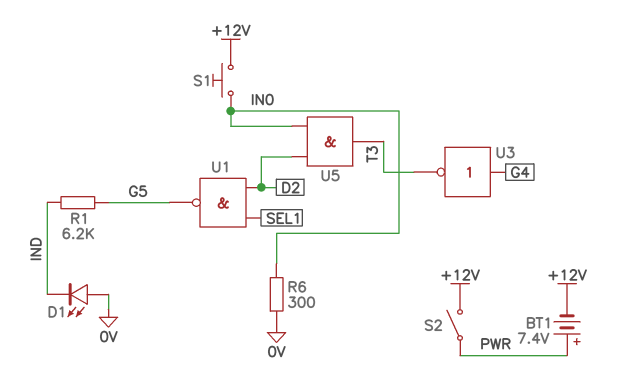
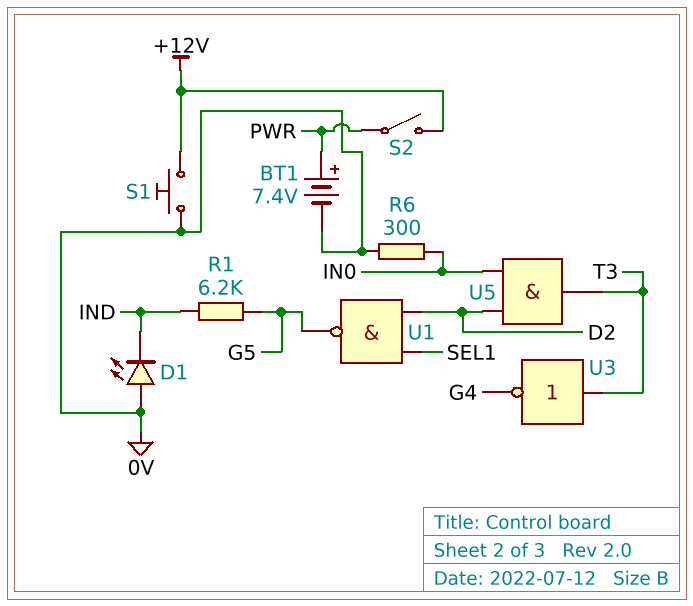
BT1: 7.4V (plus PWR, minus +12V) -> 7.4V (plus PWR, minus 0V)
S1: button (+12V, IN0) -> button (+12V, 0V)
U3: NOT (in G4, out T3) -> NOT (in T3, out G4)

